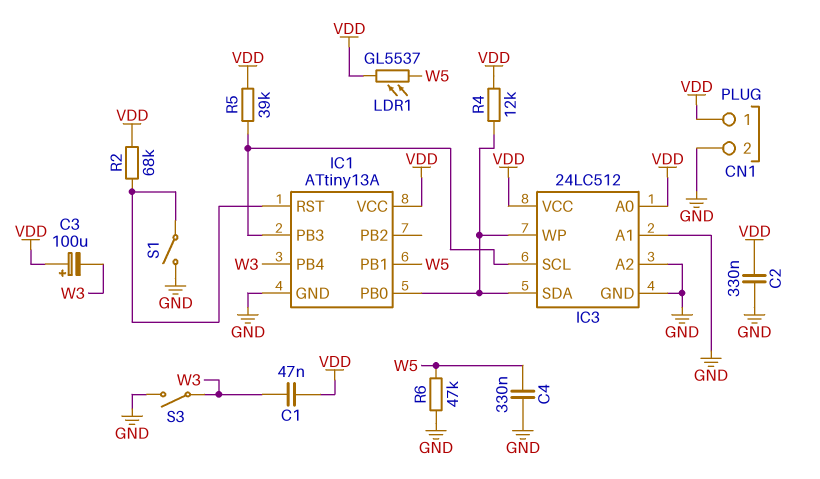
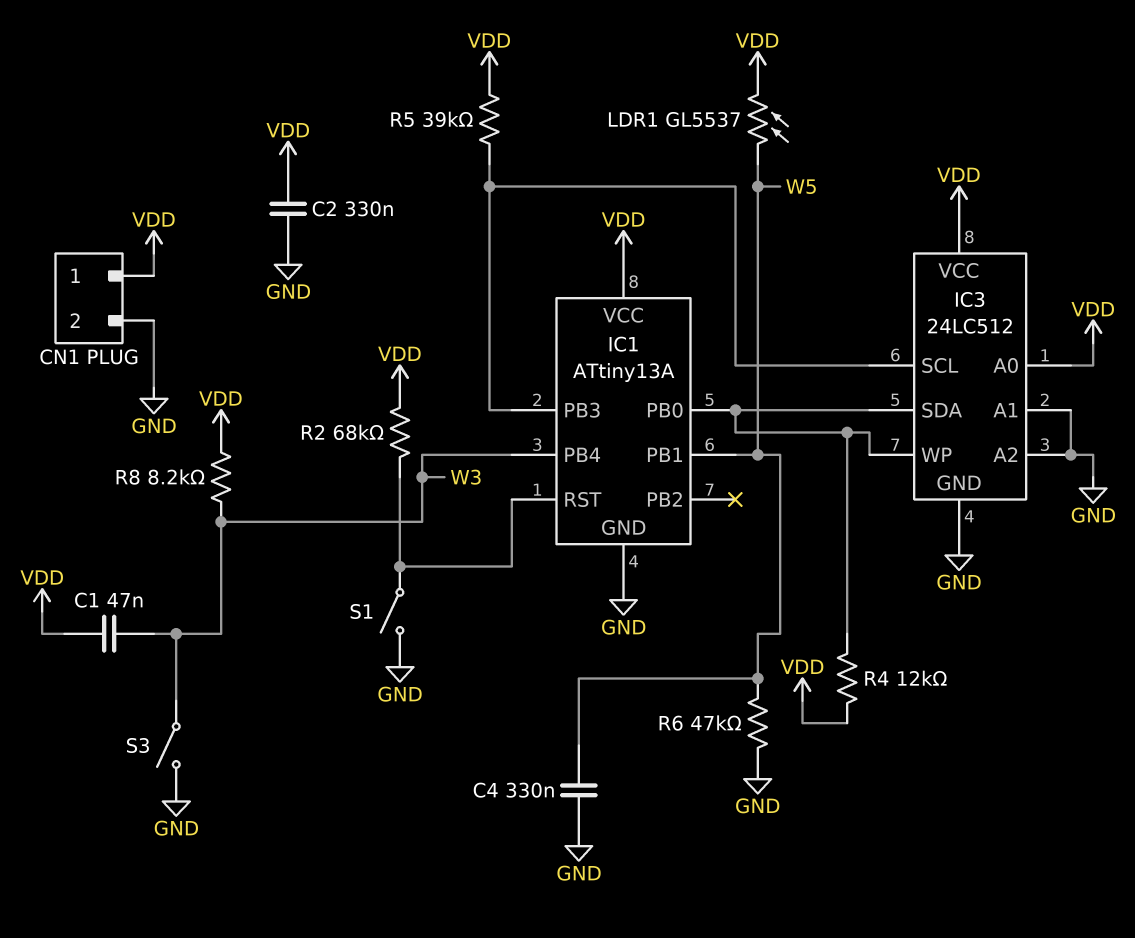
C3: 100uF (plus VDD, minus W3) -> none
R8: none -> 8.2k (VDD, W3)

